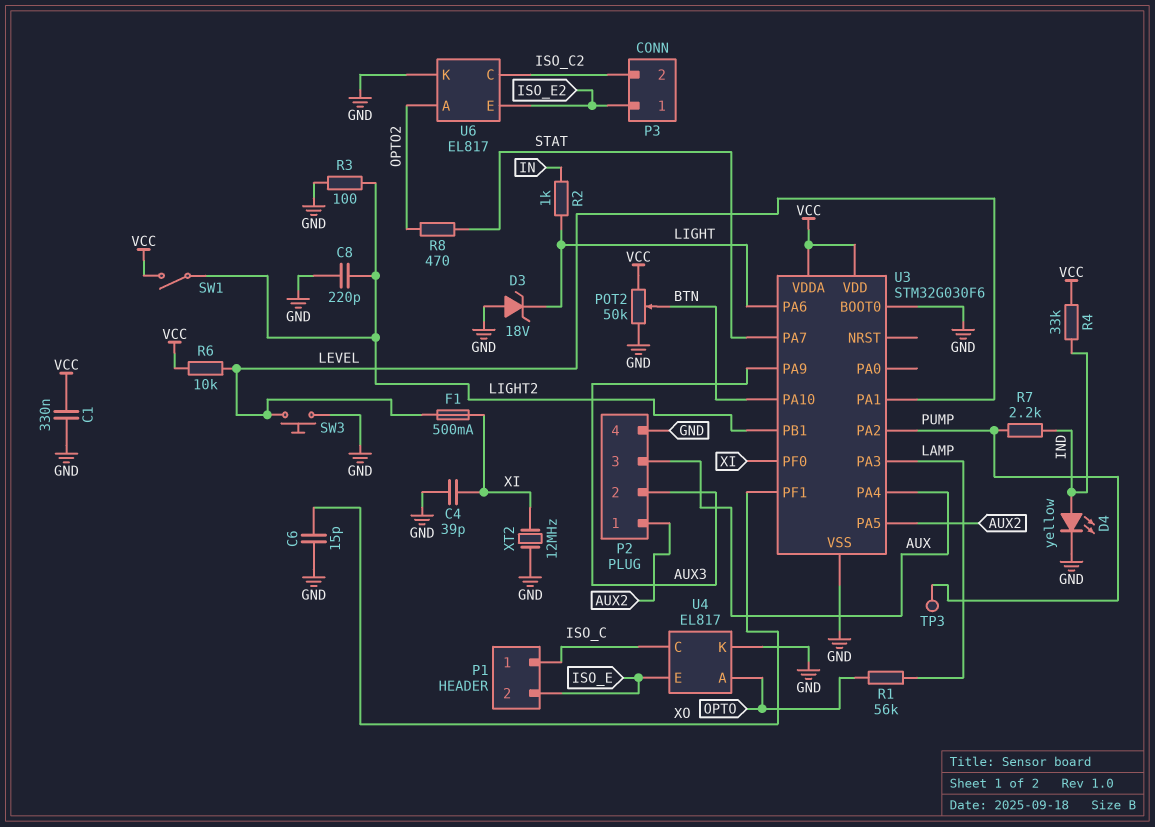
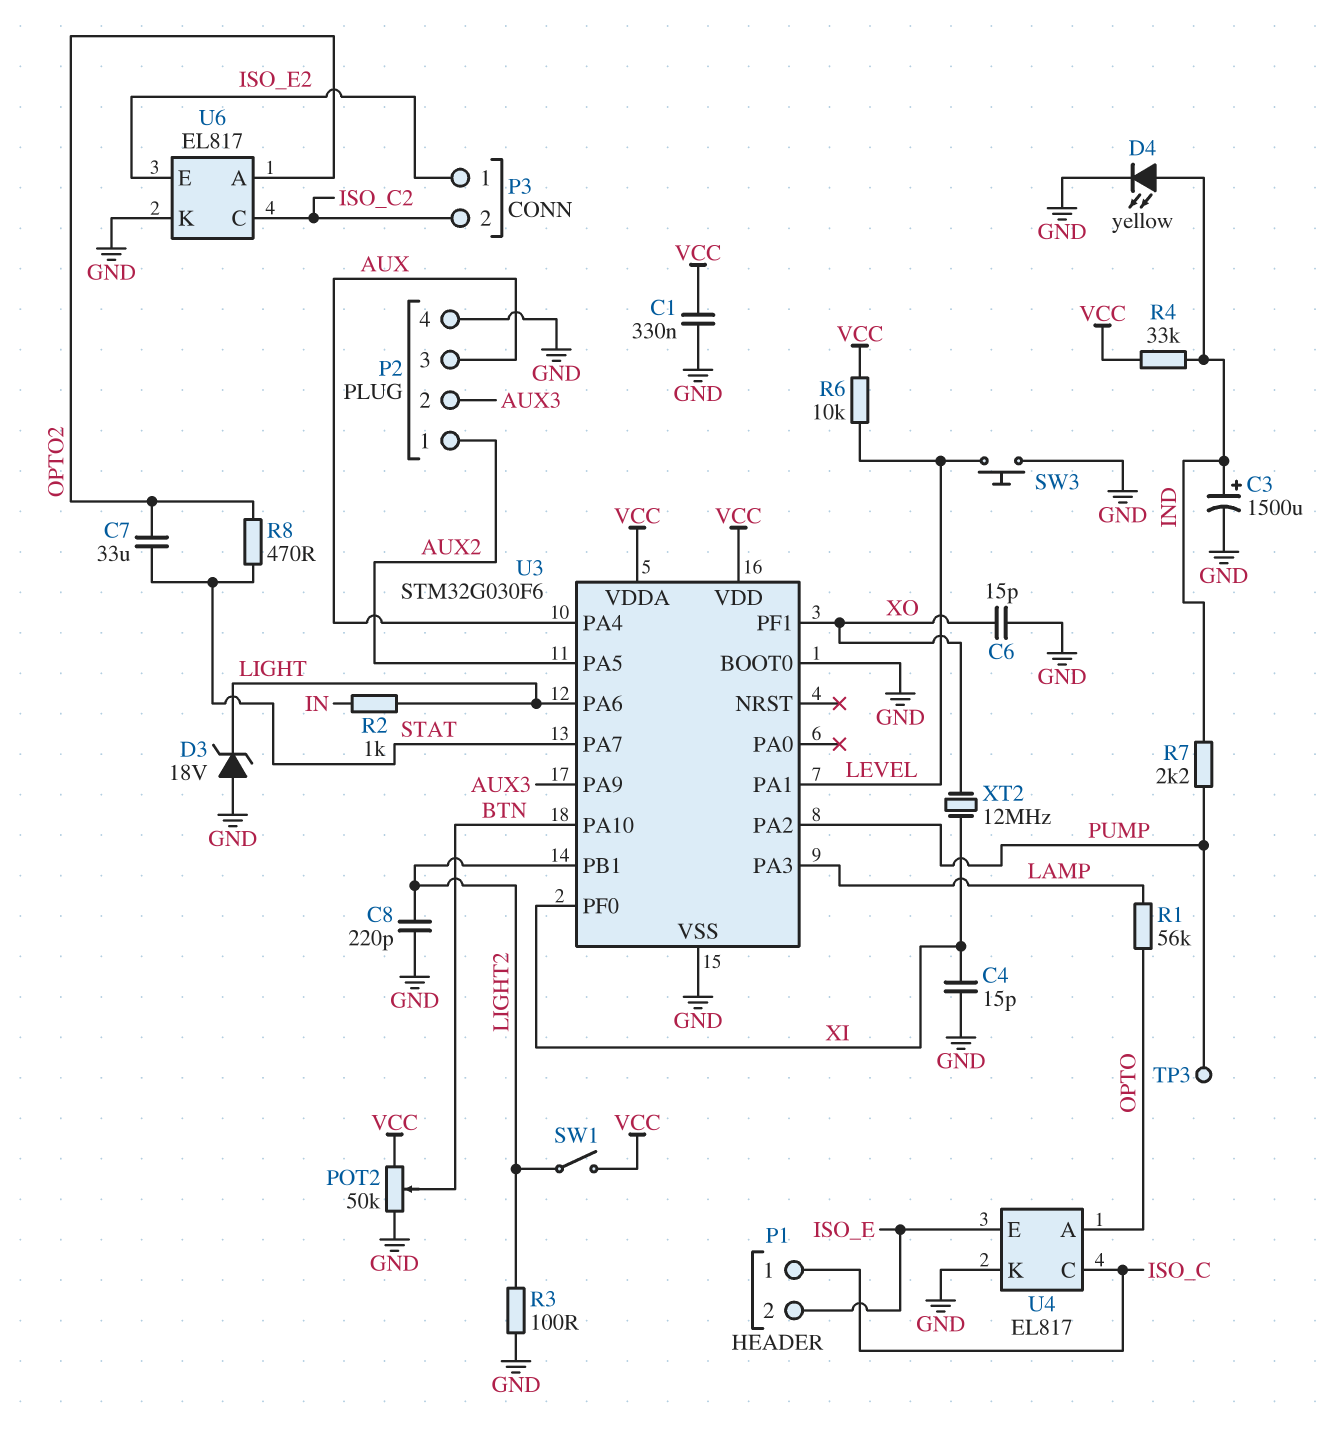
C3: none -> 1500uF (plus IND, minus GND)
C4: 39pF (GND, XI) -> 15pF (GND, XI)
C7: none -> 33uF (OPTO2, STAT)
F1: 500mA (LEVEL, XI) -> none
XT2: 12MHz (GND, XI) -> 12MHz (XI, XO)

